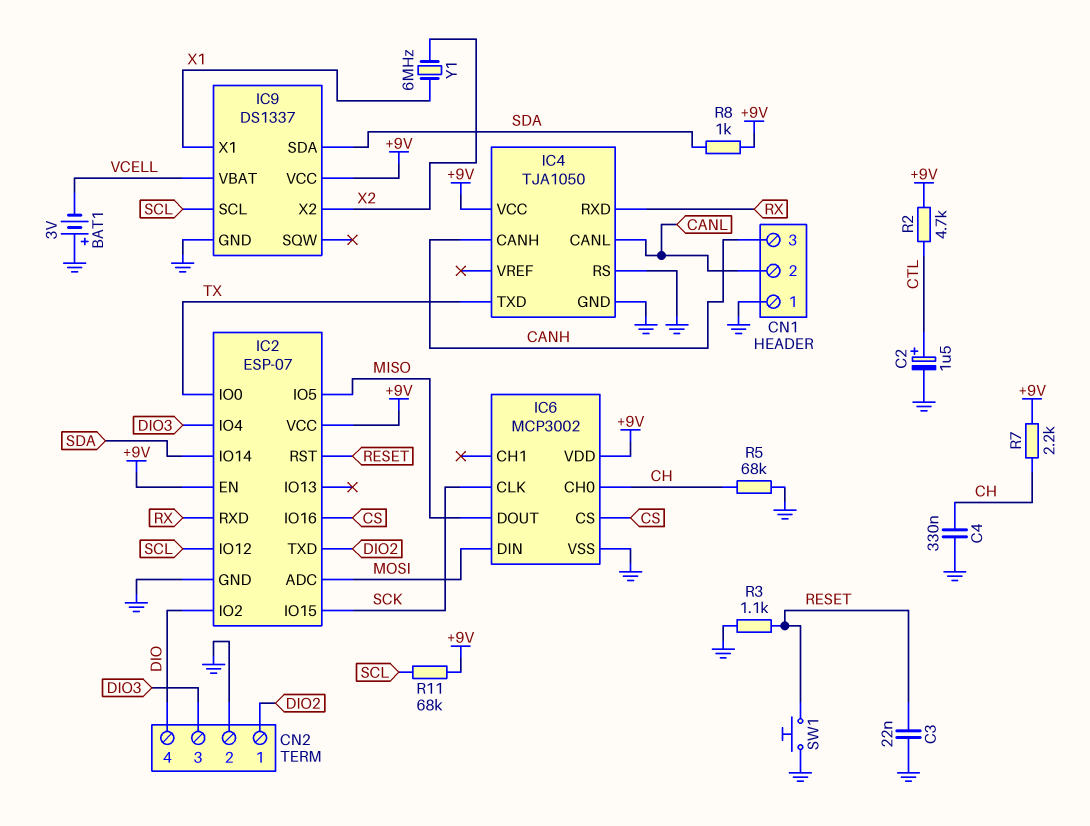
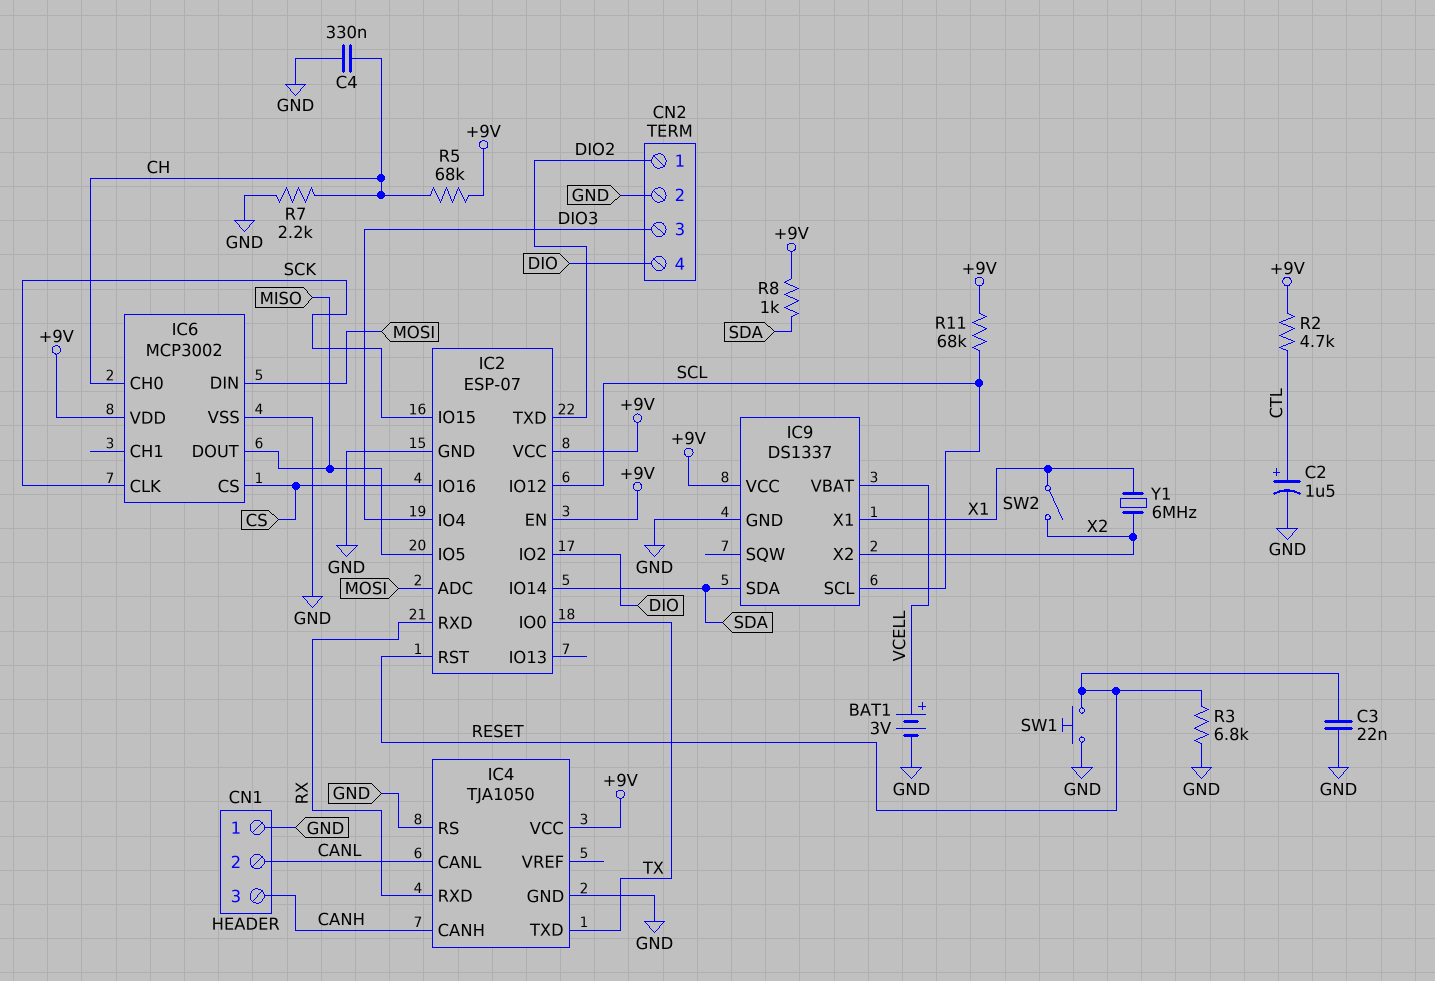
BAT1: 3V (plus GND, minus VCELL) -> 3V (plus VCELL, minus GND)
R3: 1.1k (GND, RESET) -> 6.8k (GND, RESET)
R5: 68k (CH, GND) -> 68k (+9V, CH)
R7: 2.2k (+9V, CH) -> 2.2k (CH, GND)
SW2: none -> switch (X1, X2)

